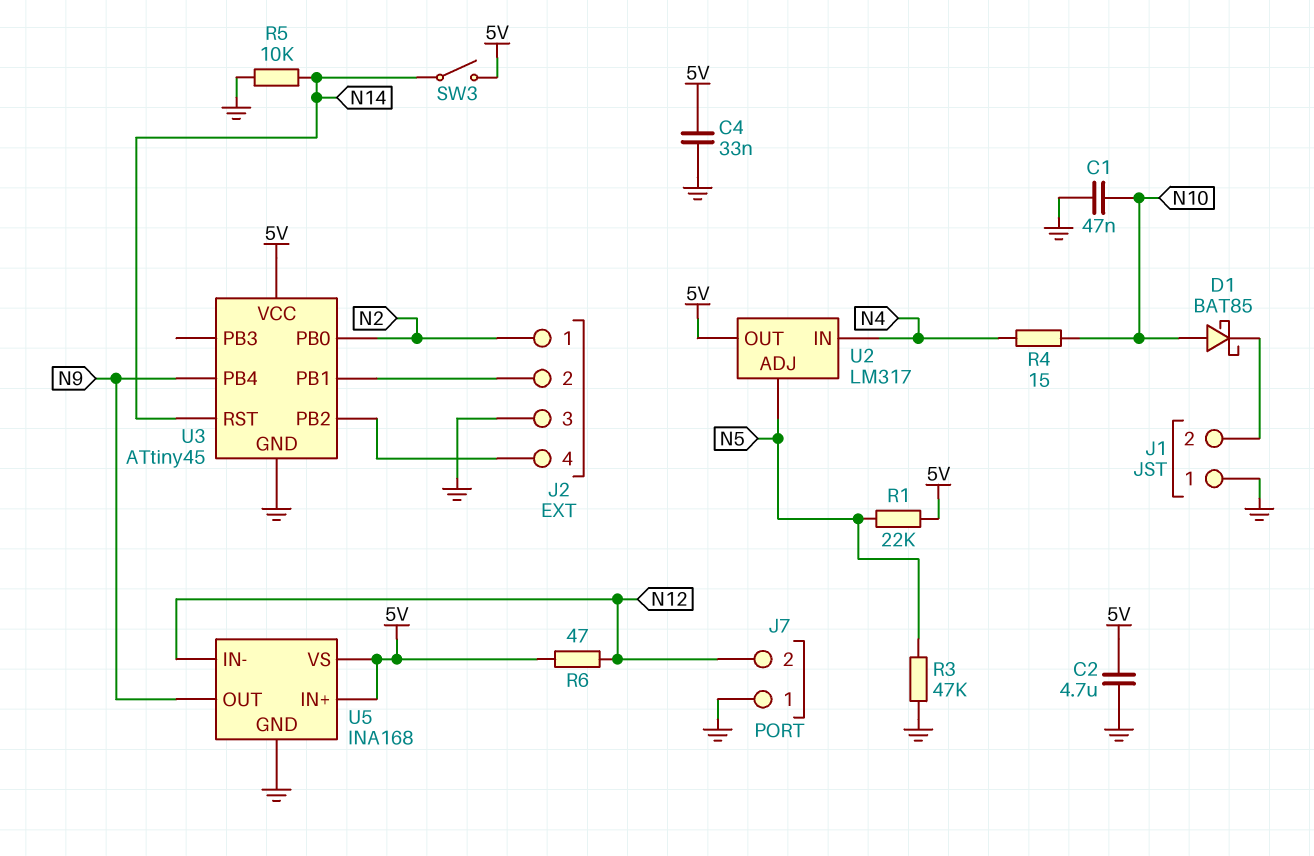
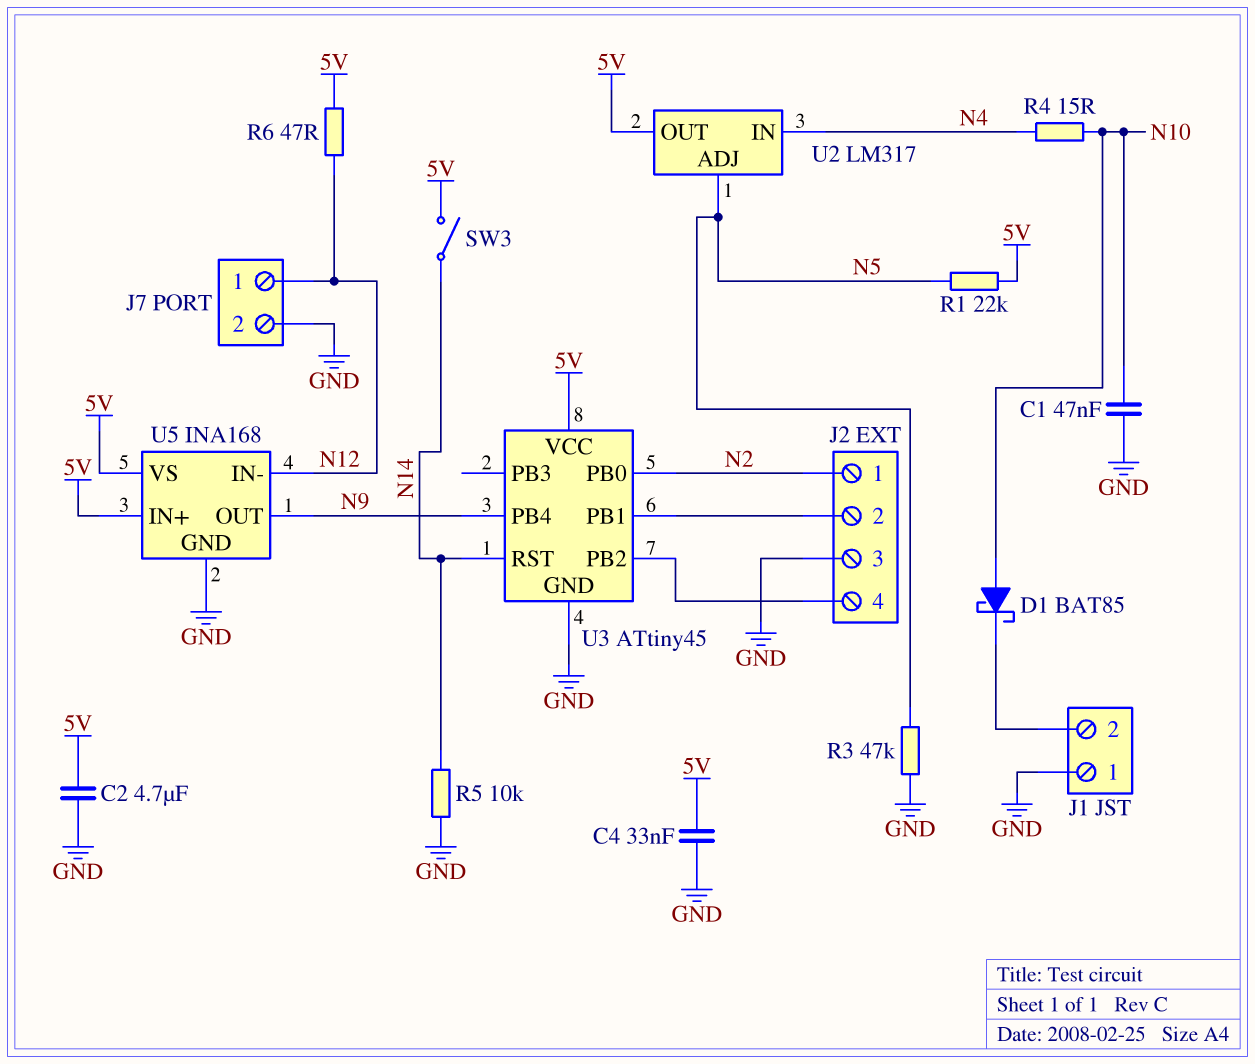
J7 pin 1: GND -> N12
J7 pin 2: N12 -> GND

